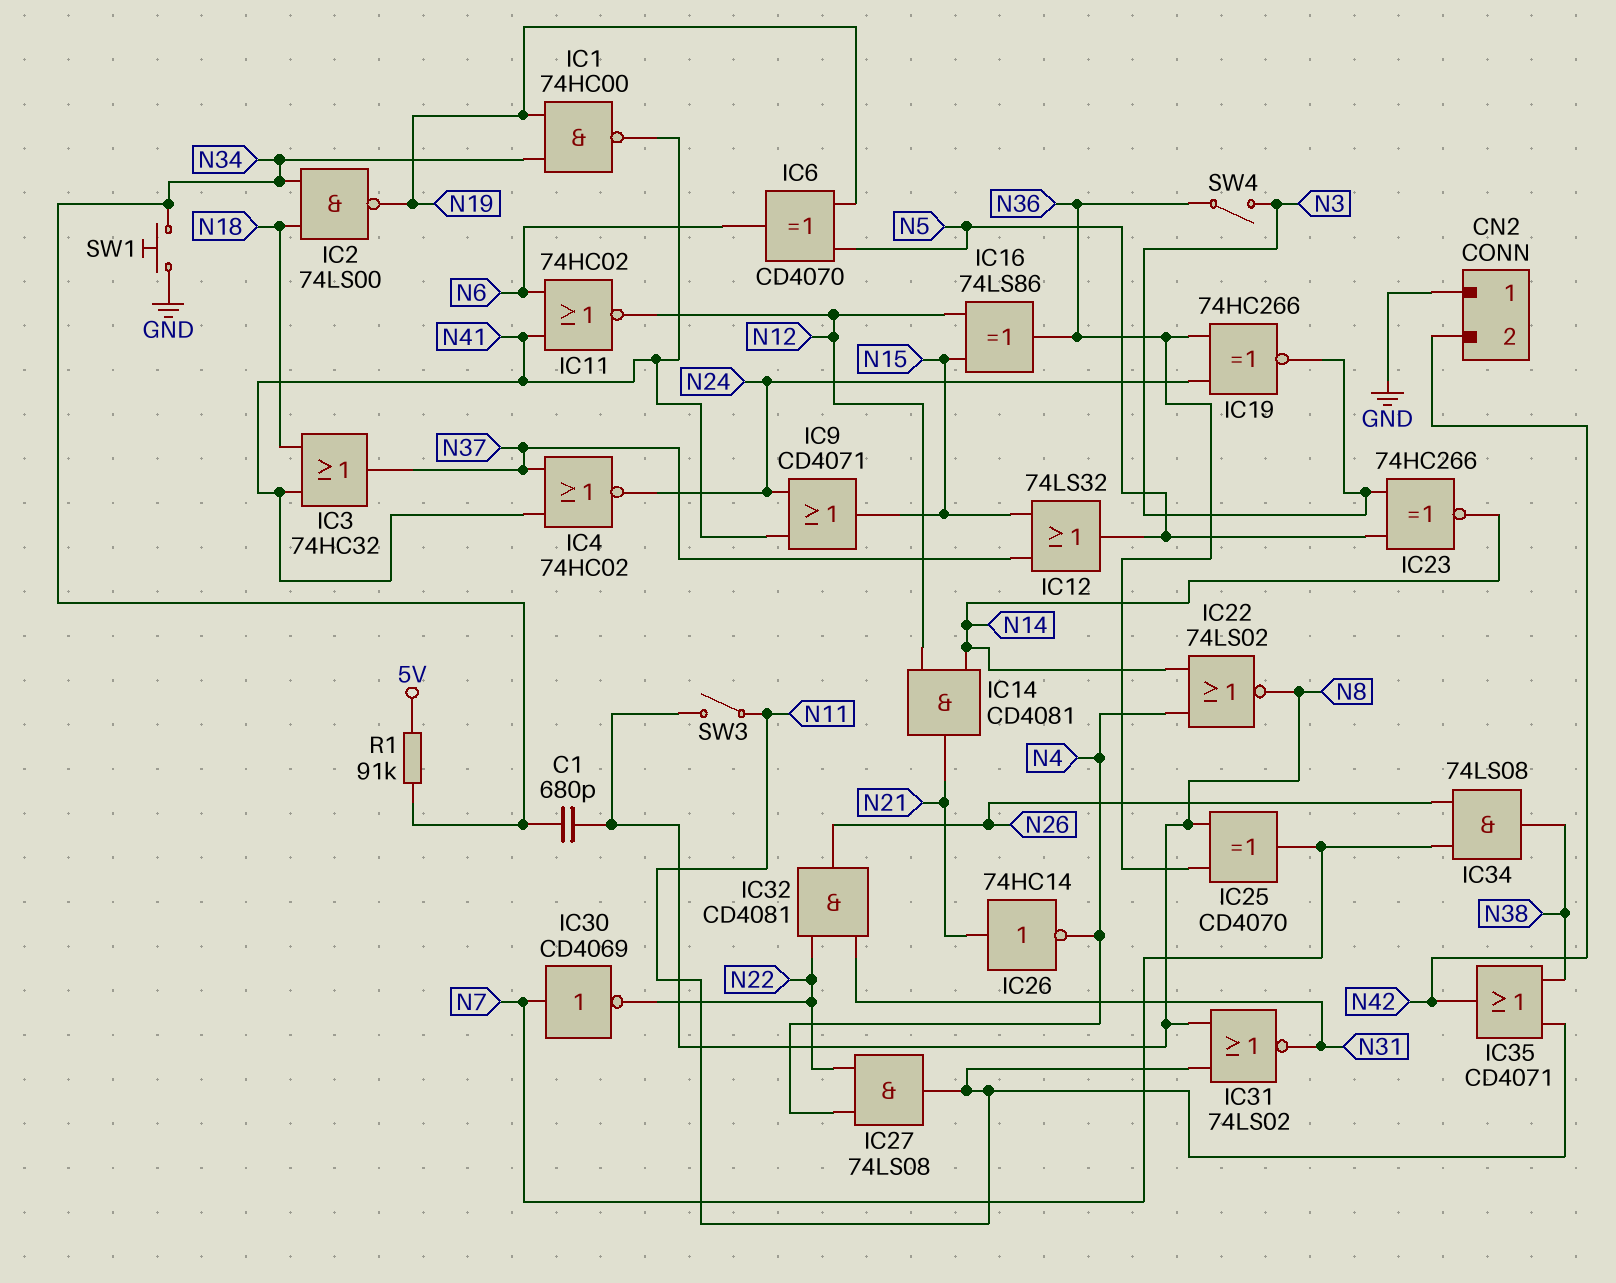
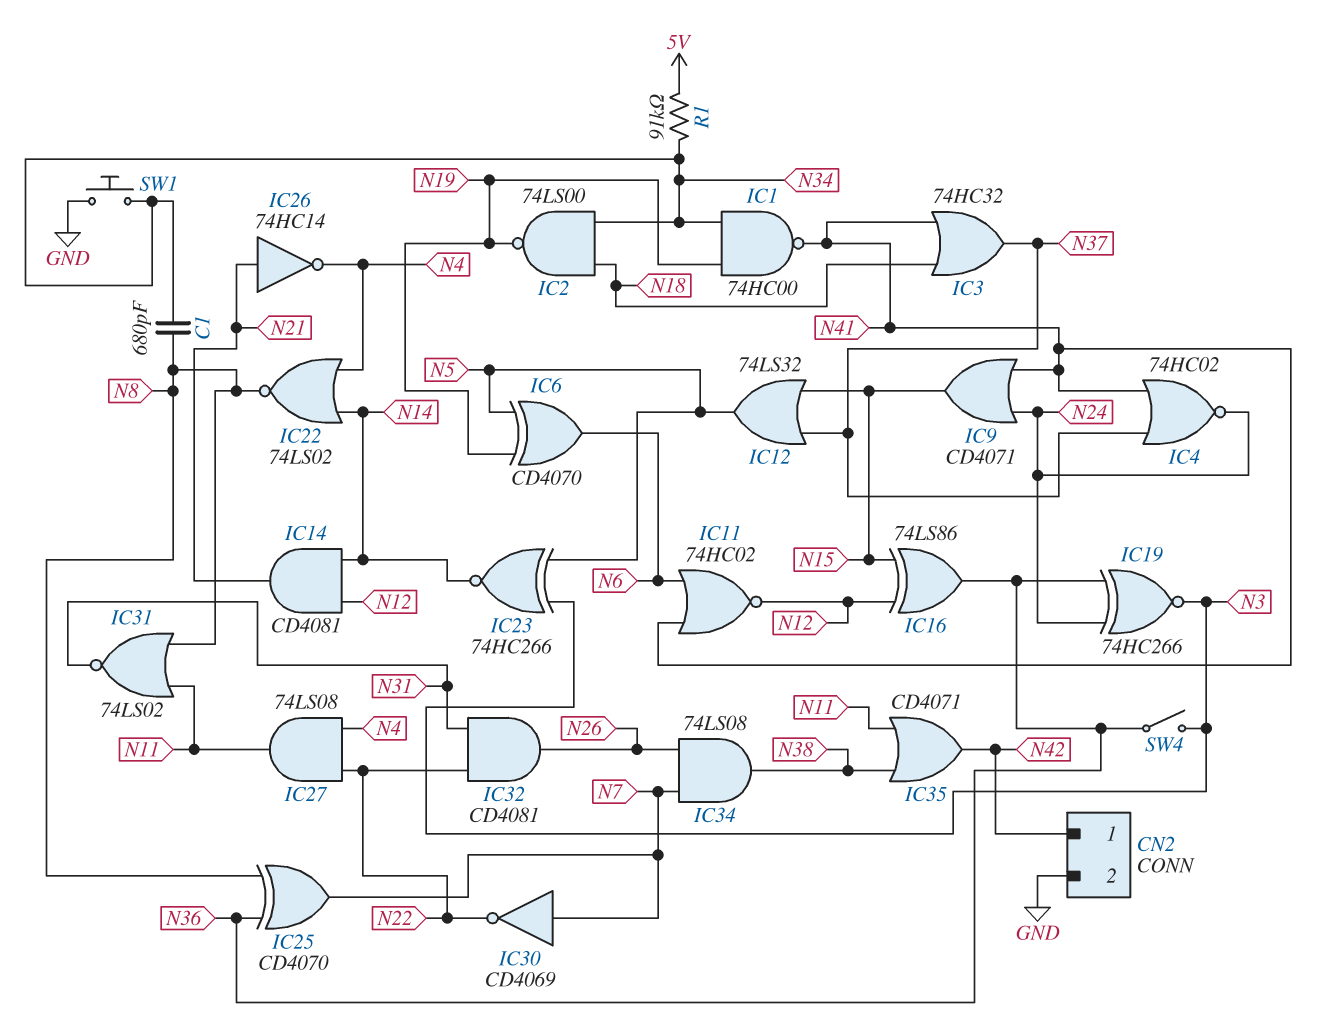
CN2 pin 1: GND -> N42
CN2 pin 2: N42 -> GND
SW3: switch (N8, N11) -> none

